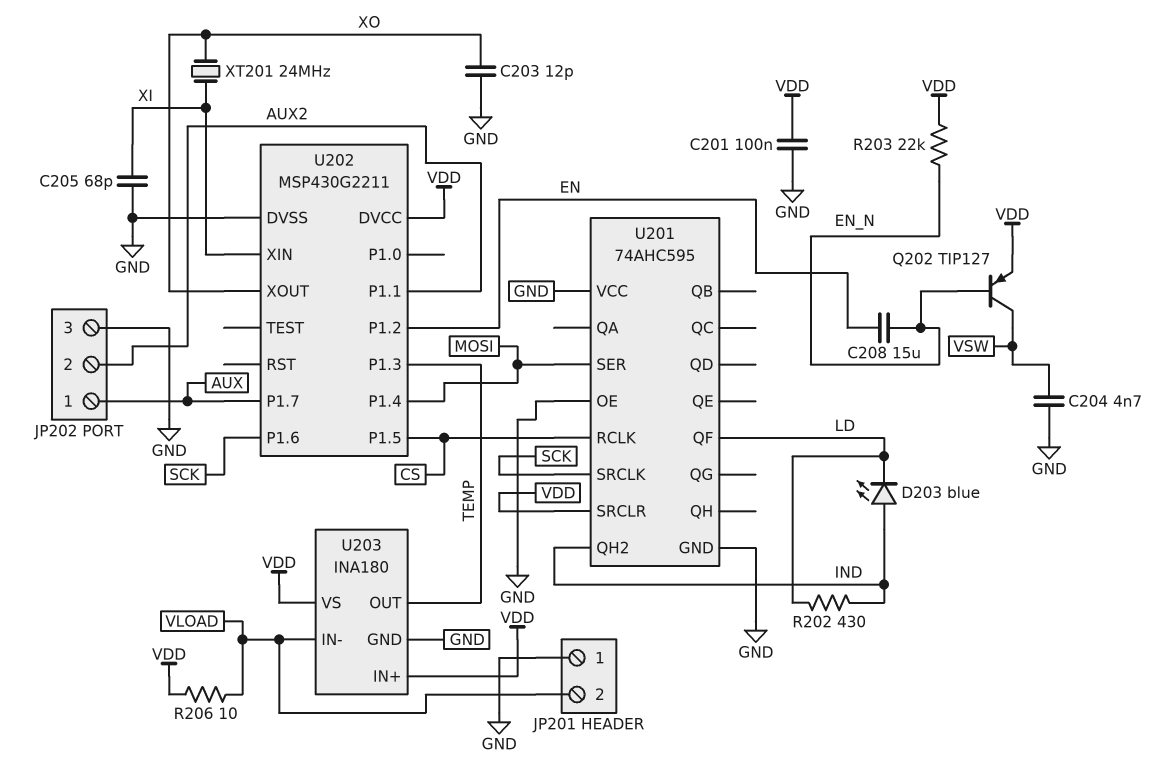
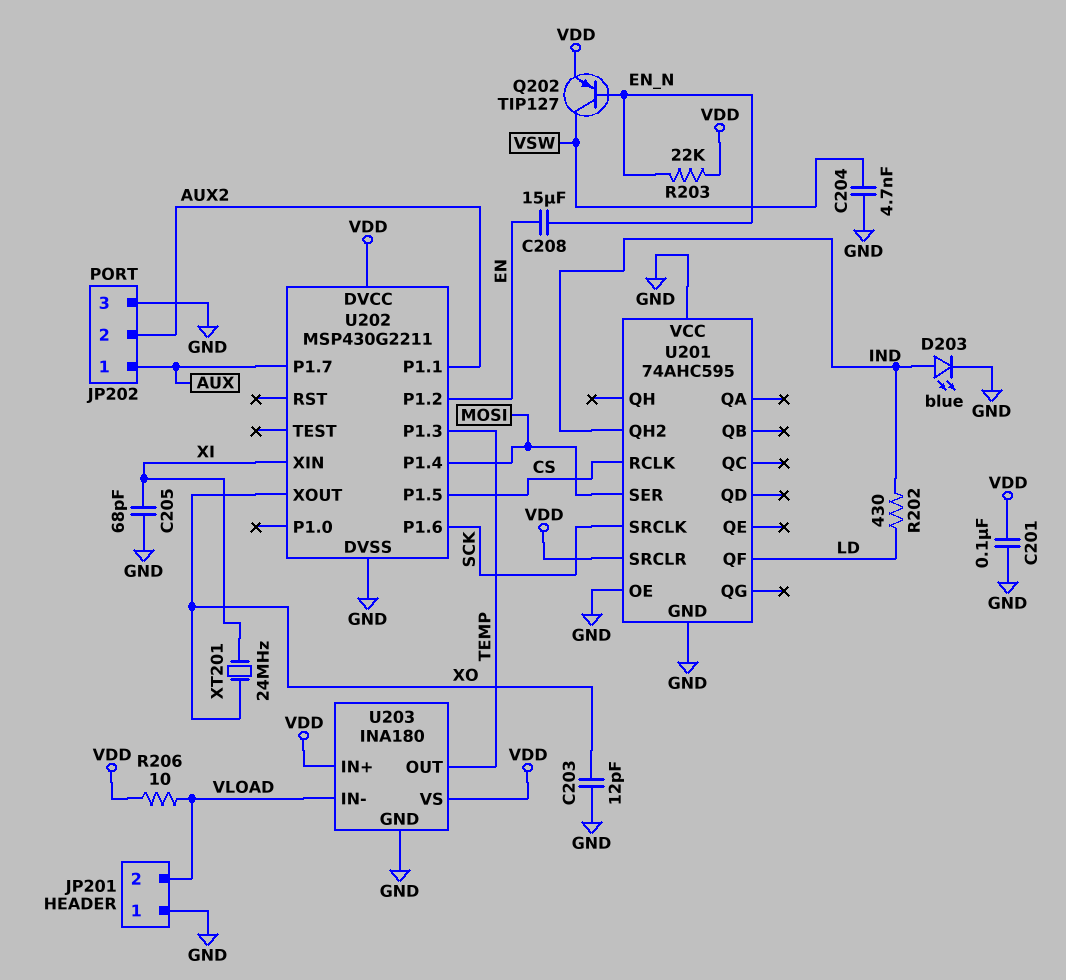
D203: LED blue (A IND, K LD) -> LED blue (A IND, K GND)

